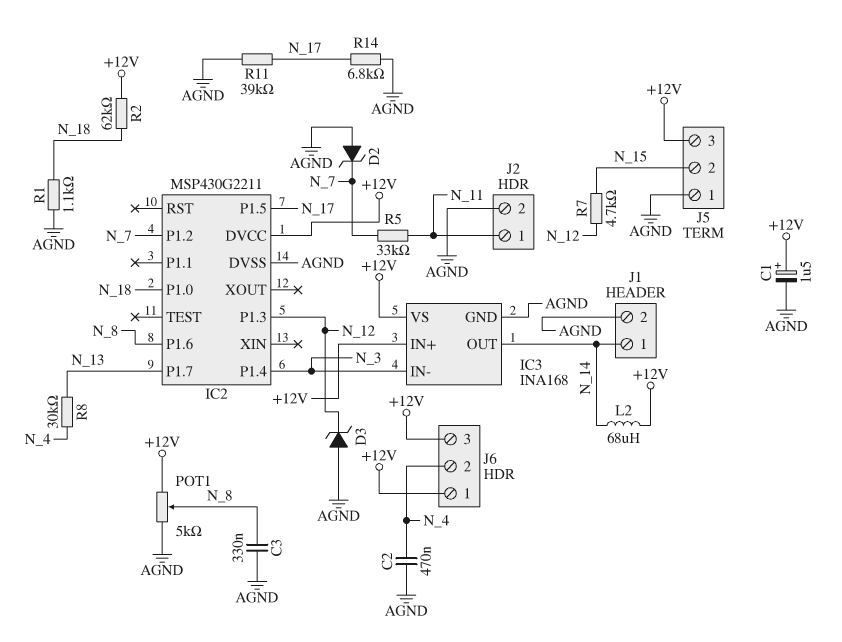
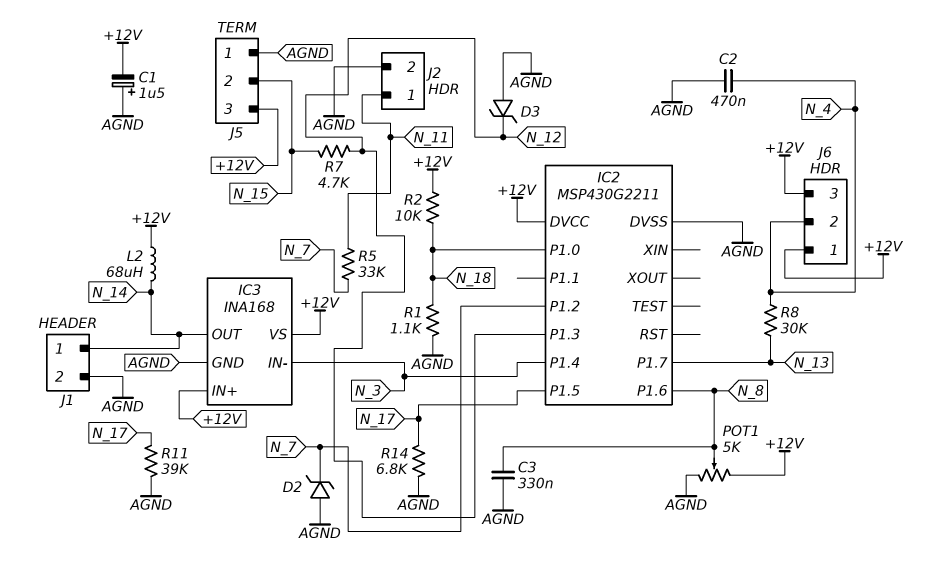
C1: 1.5uF (plus +12V, minus AGND) -> 1.5uF (plus AGND, minus +12V)
R2: 62k (+12V, N_18) -> 10k (+12V, N_18)

